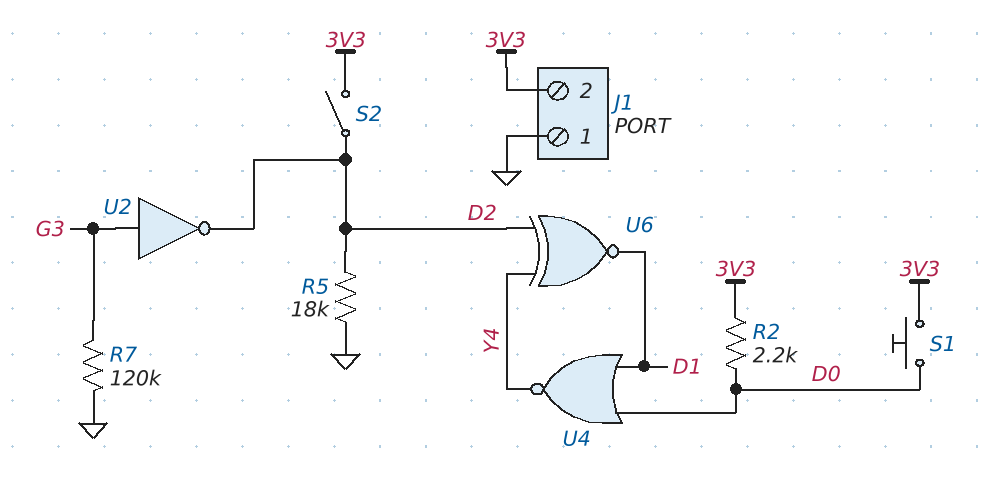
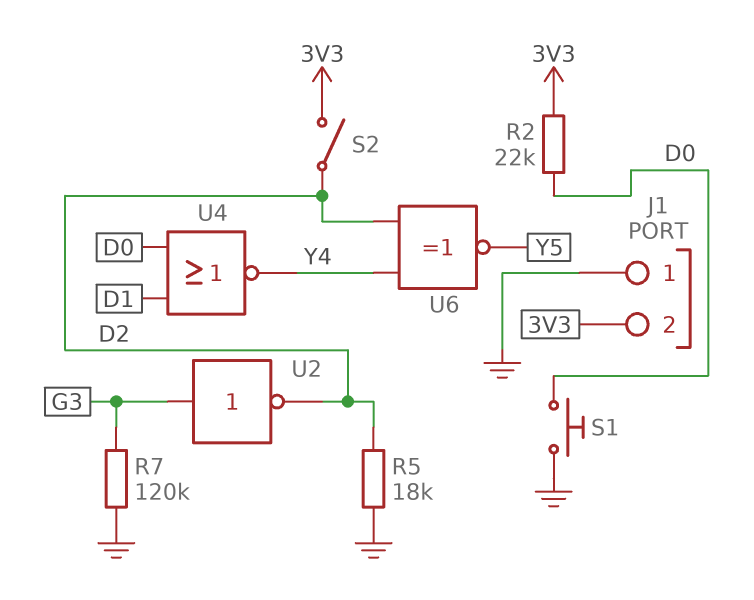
R2: 2.2k (3V3, D0) -> 22k (3V3, D0)
S1: button (3V3, D0) -> button (D0, GND)
U6: XNOR (in D2, in Y4, out D1) -> XNOR (in D2, in Y4, out Y5)

